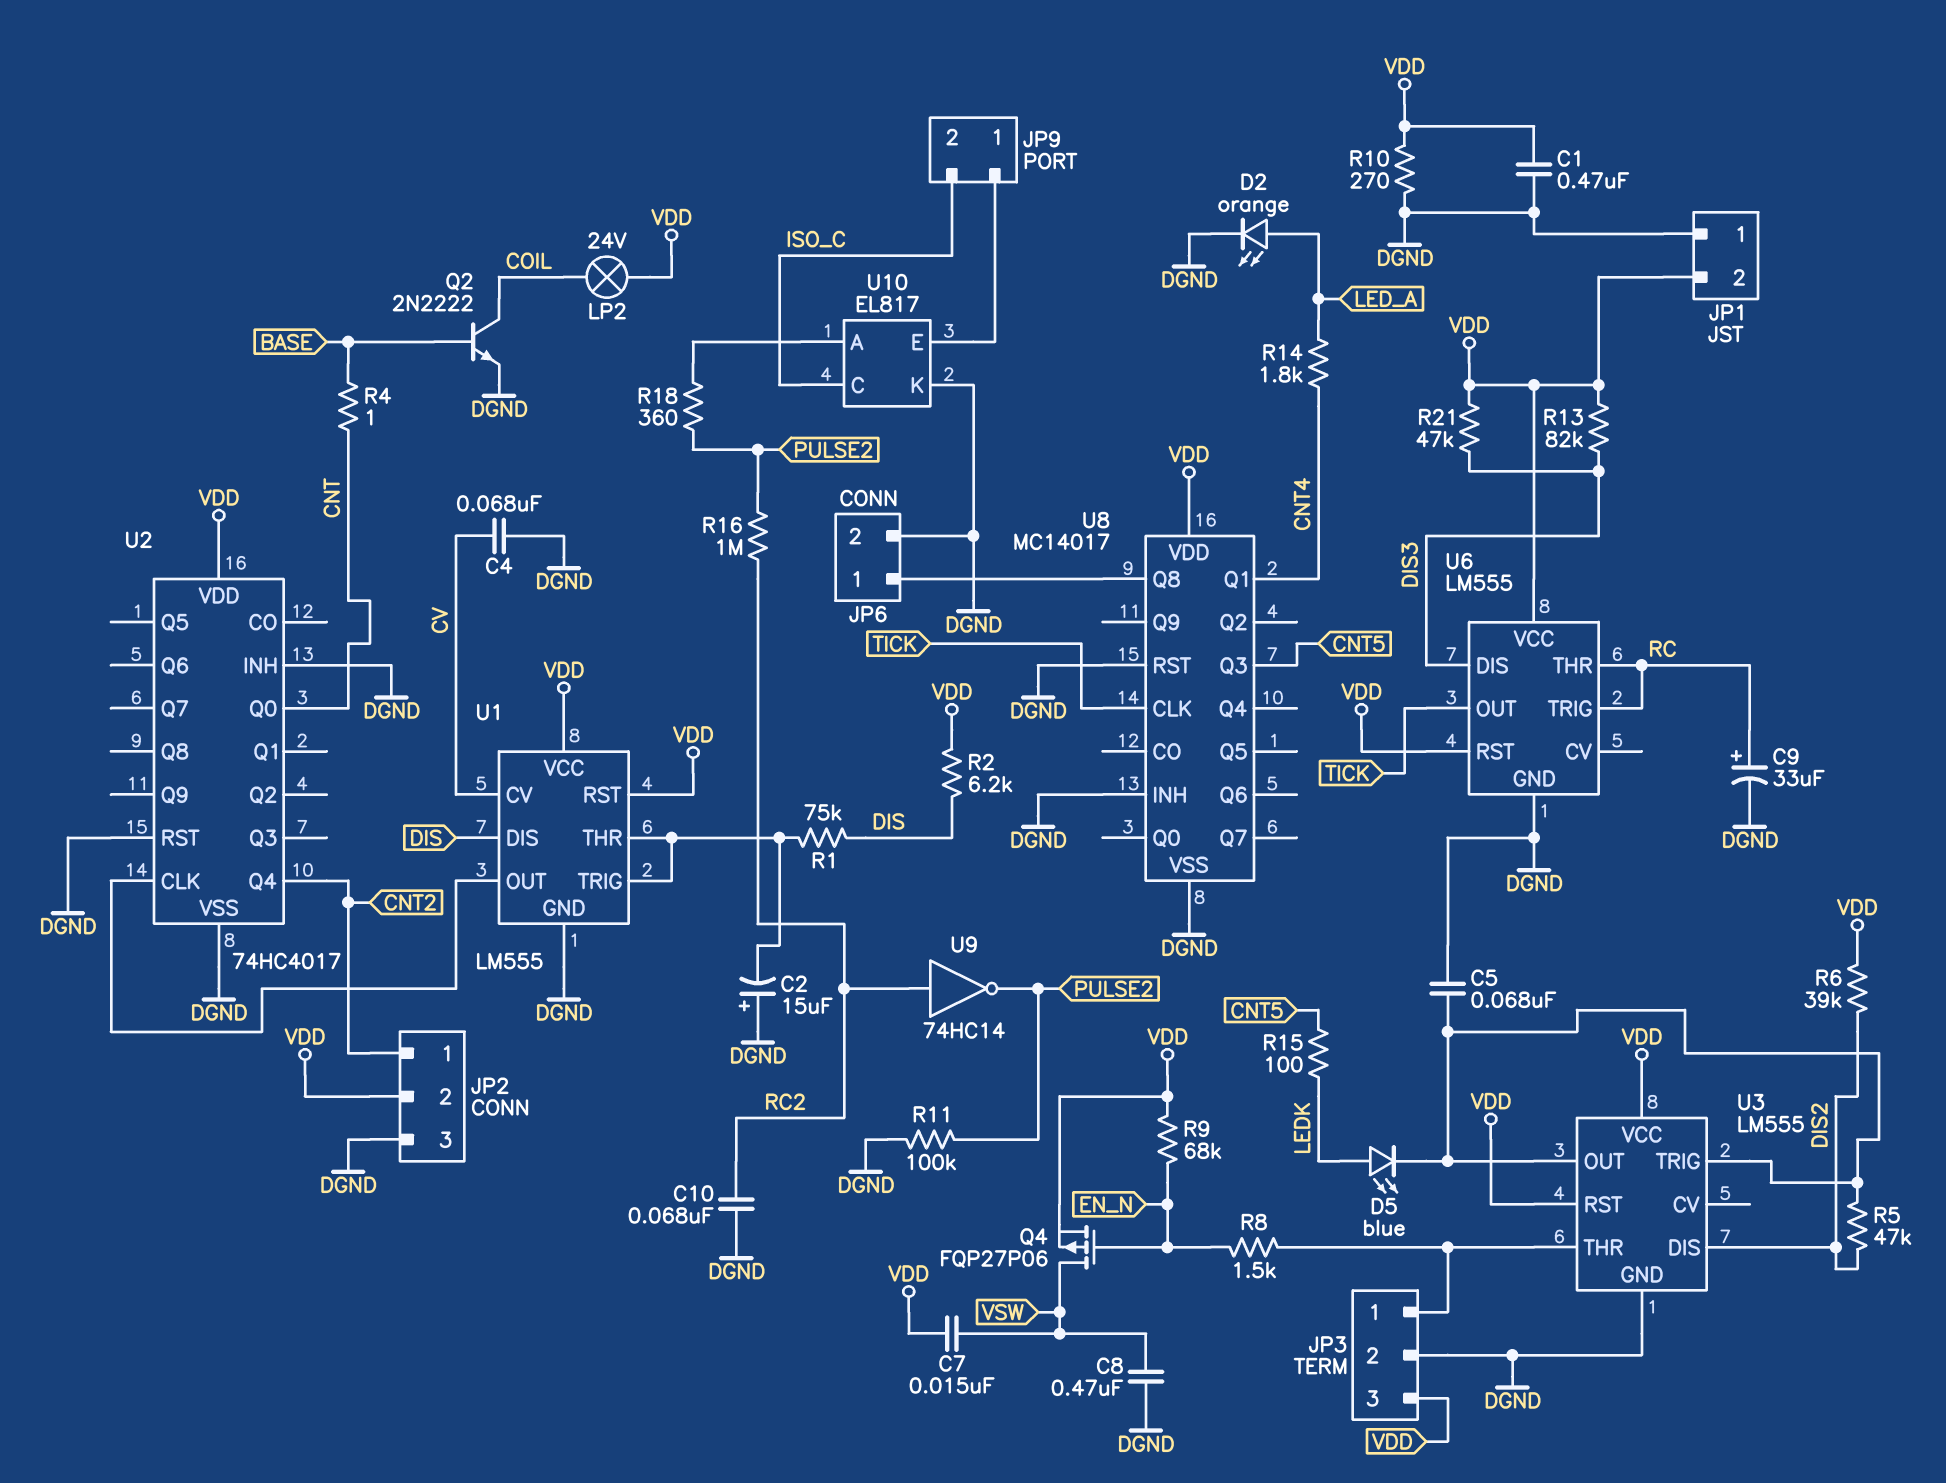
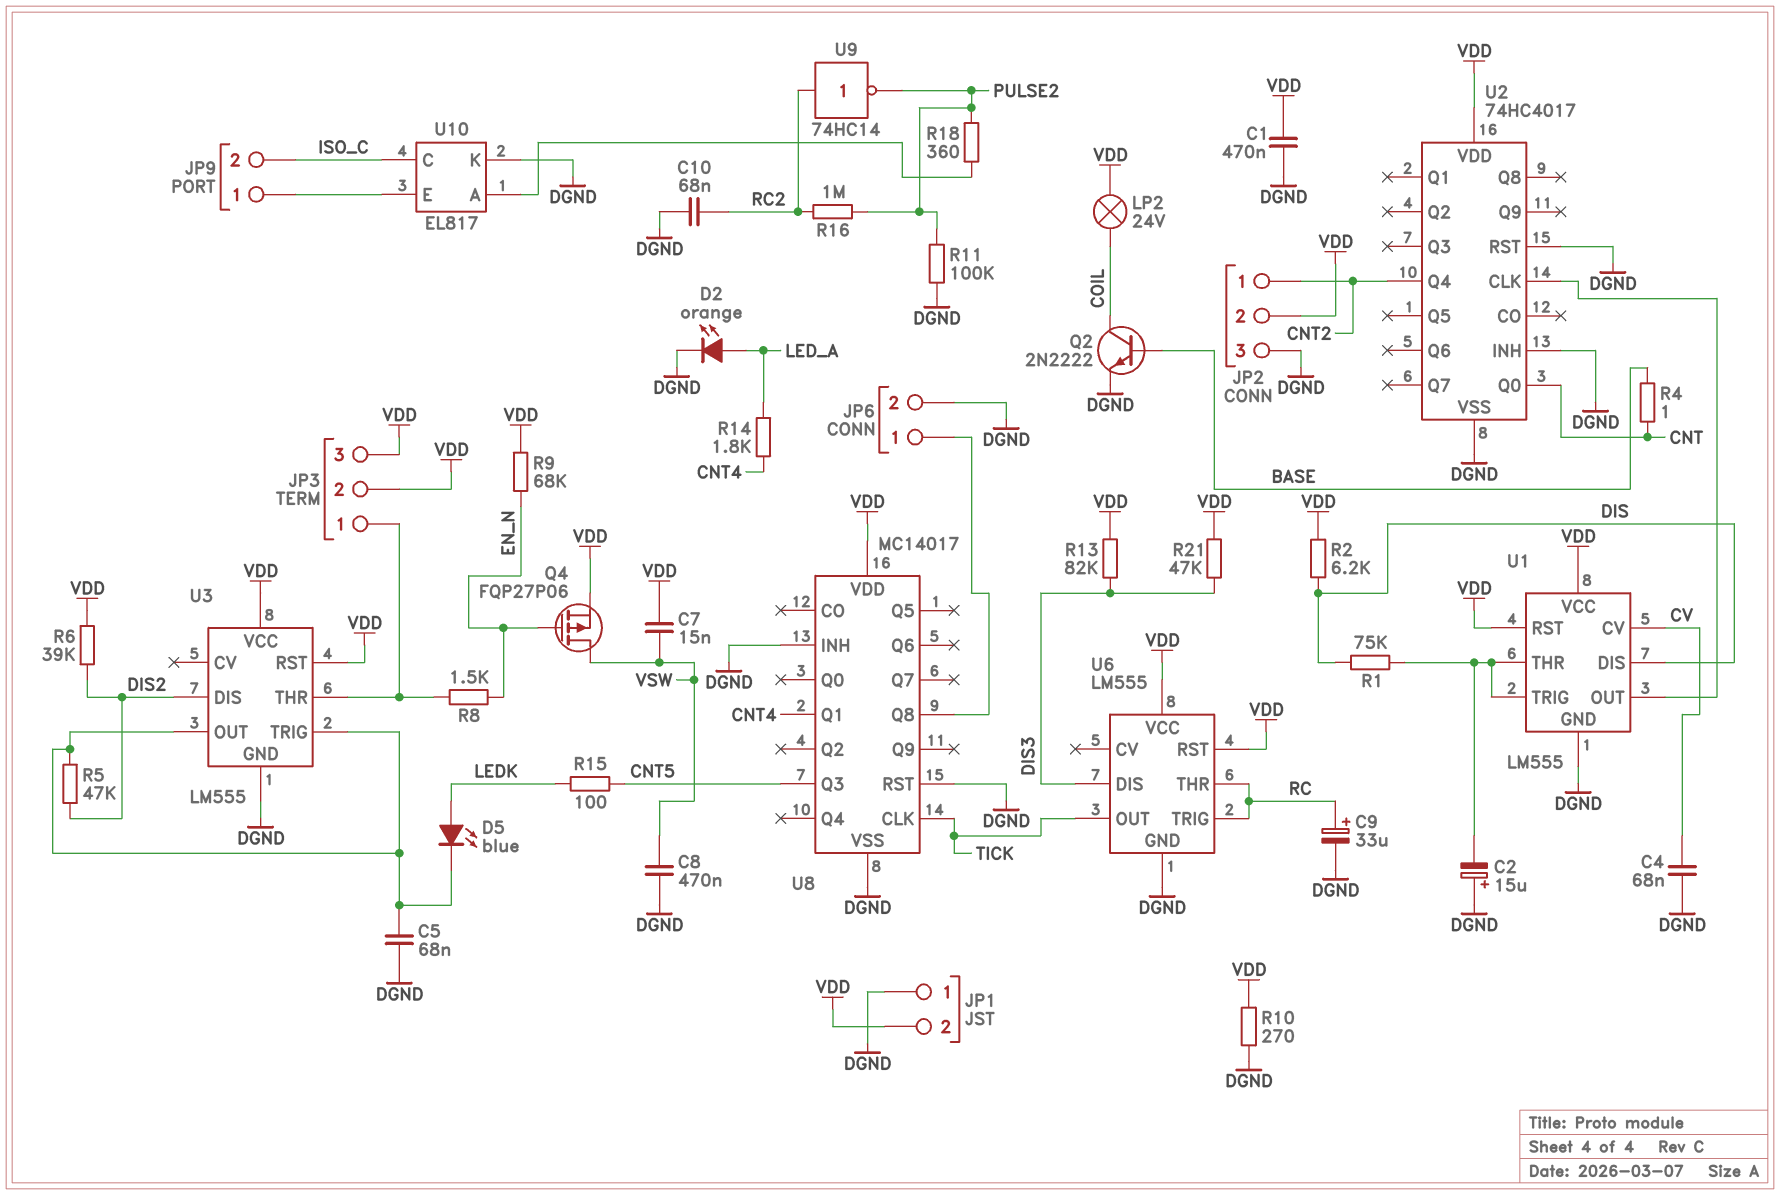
JP3 pin 2: DGND -> VDD

